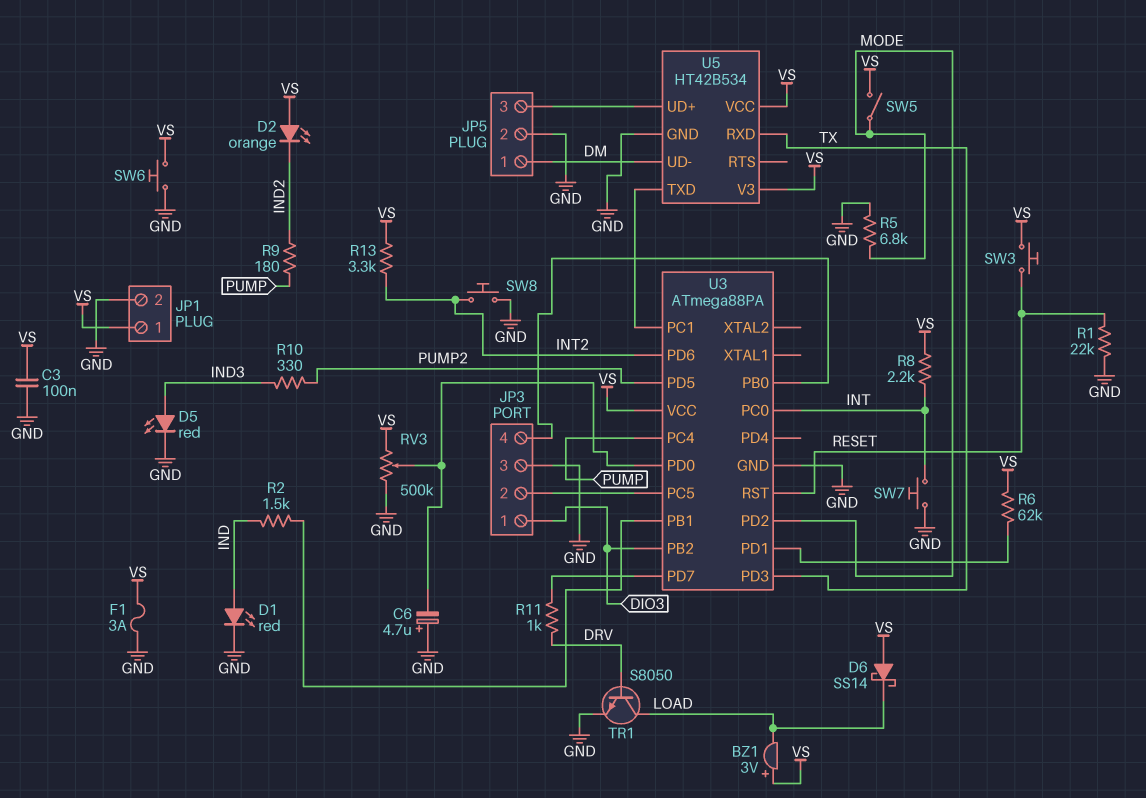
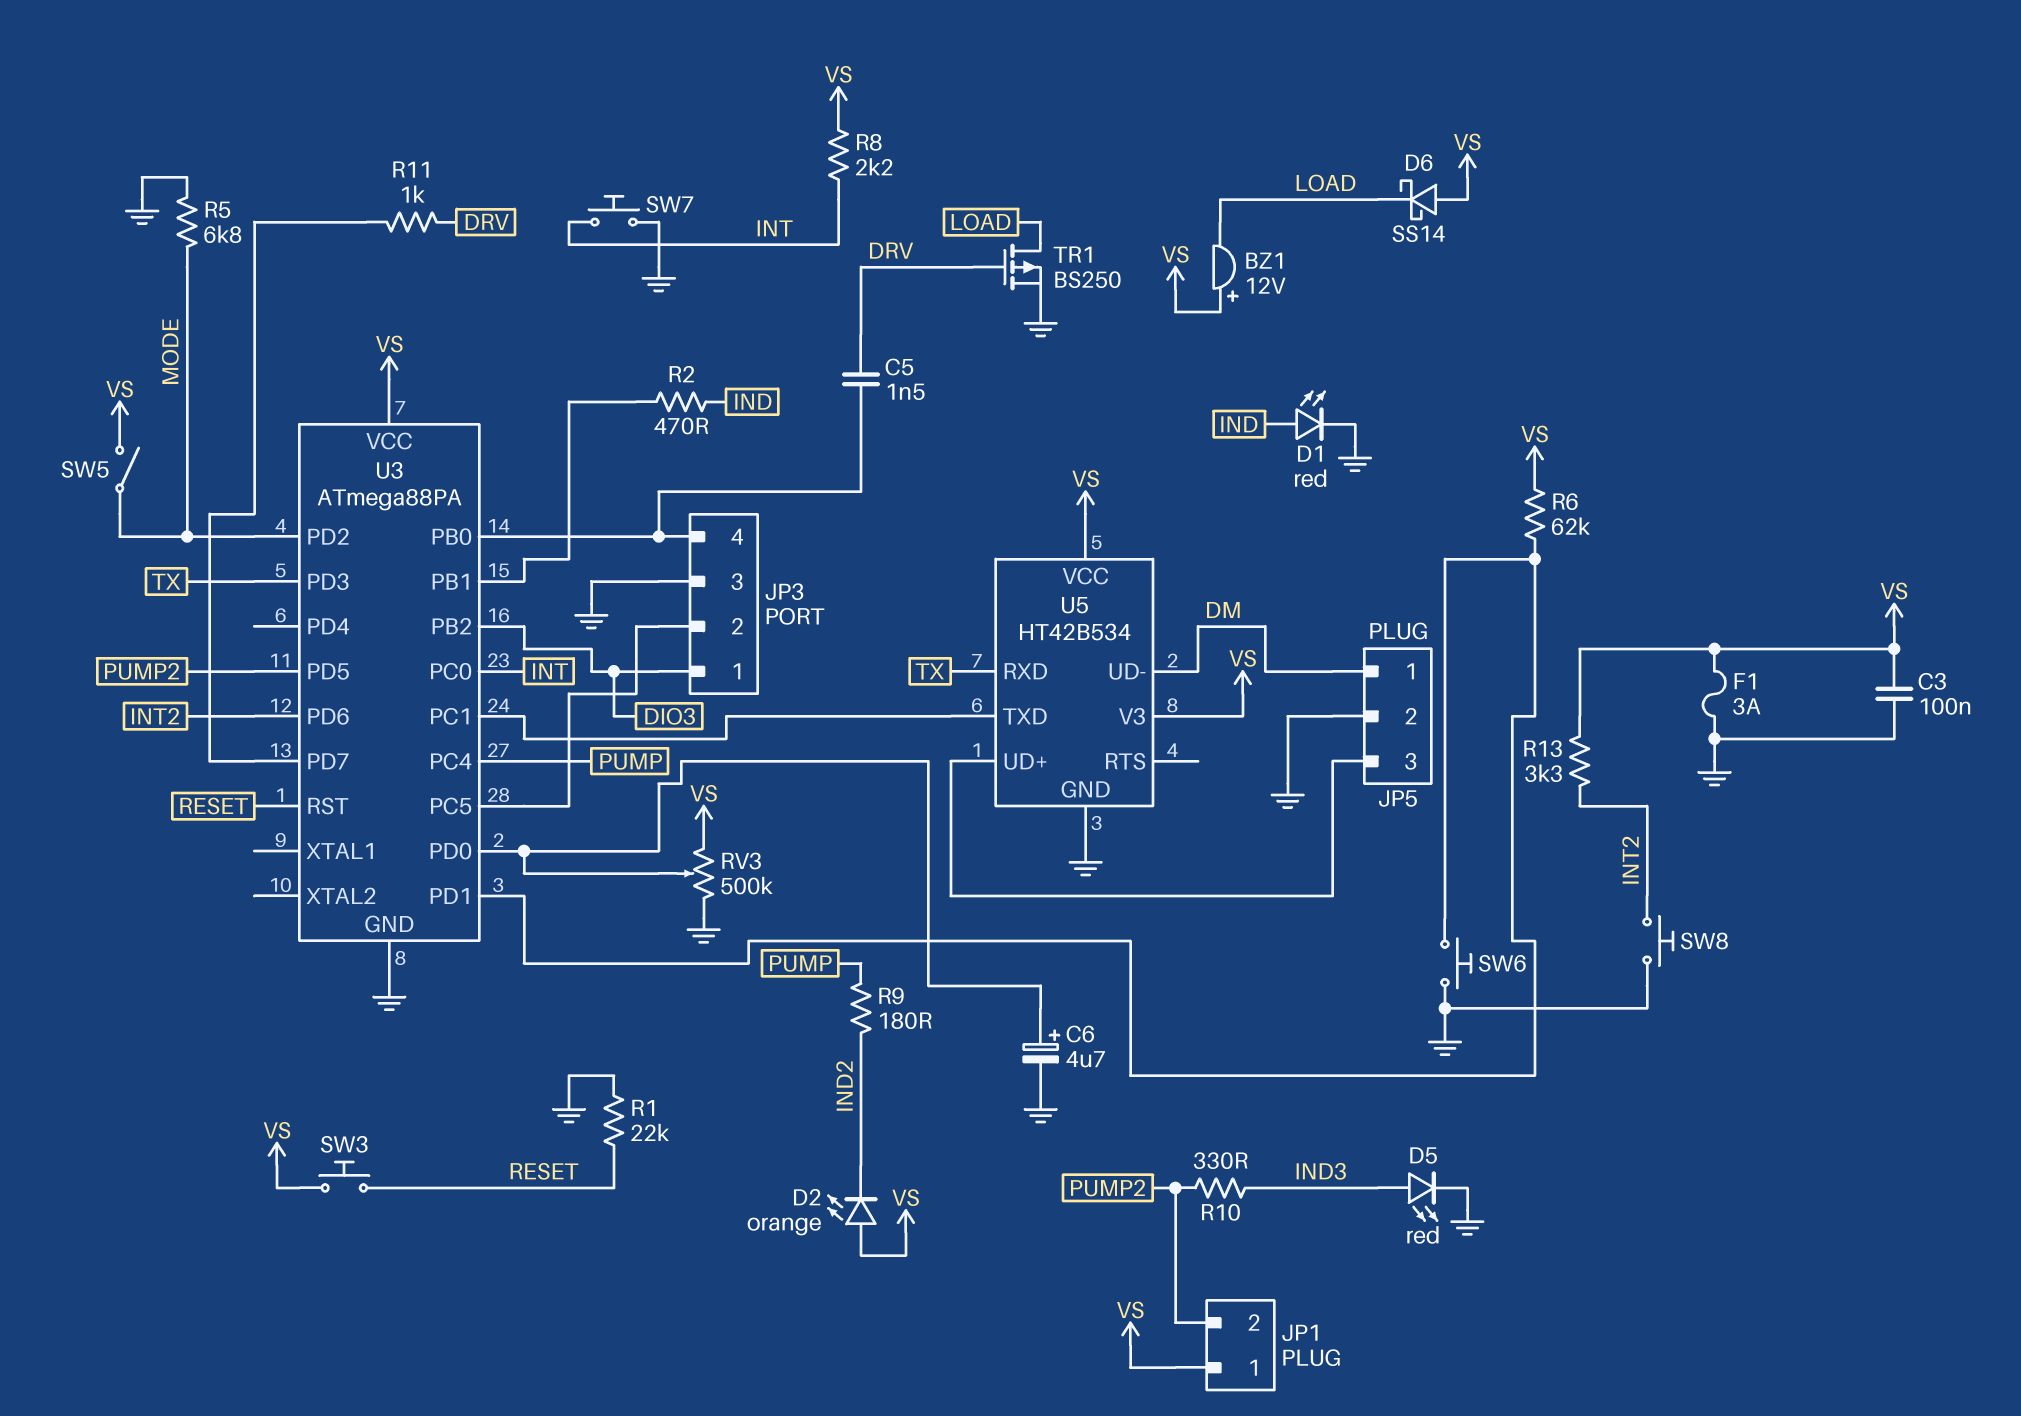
BZ1: buzzer 3V (plus VS, minus LOAD) -> buzzer 12V (plus VS, minus LOAD)
C5: none -> 1.5nF (DRV, JP3/4)
C6: 4.7uF (plus GND, minus U3/PD0) -> 4.7uF (plus U3/PD0, minus GND)
JP1 pin 2: GND -> PUMP2
R2: 1.5k (IND, U3/PB1) -> 470 (IND, U3/PB1)
SW6: button (GND, VS) -> button (GND, U3/PD1)
TR1: NPN S8050 (B DRV, C LOAD, E GND) -> PMOS BS250 (G DRV, D LOAD, S GND)

